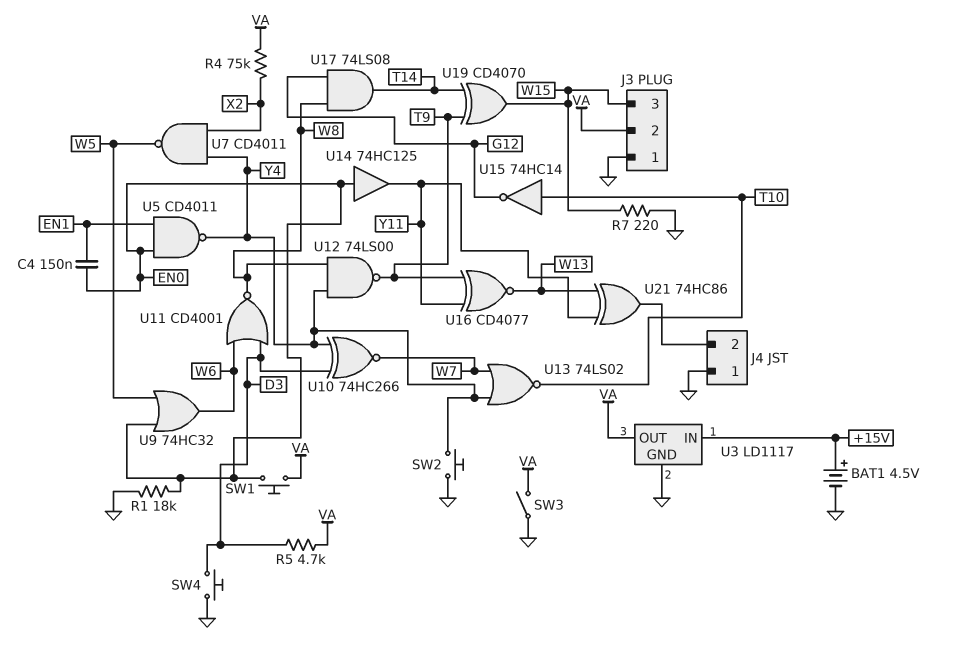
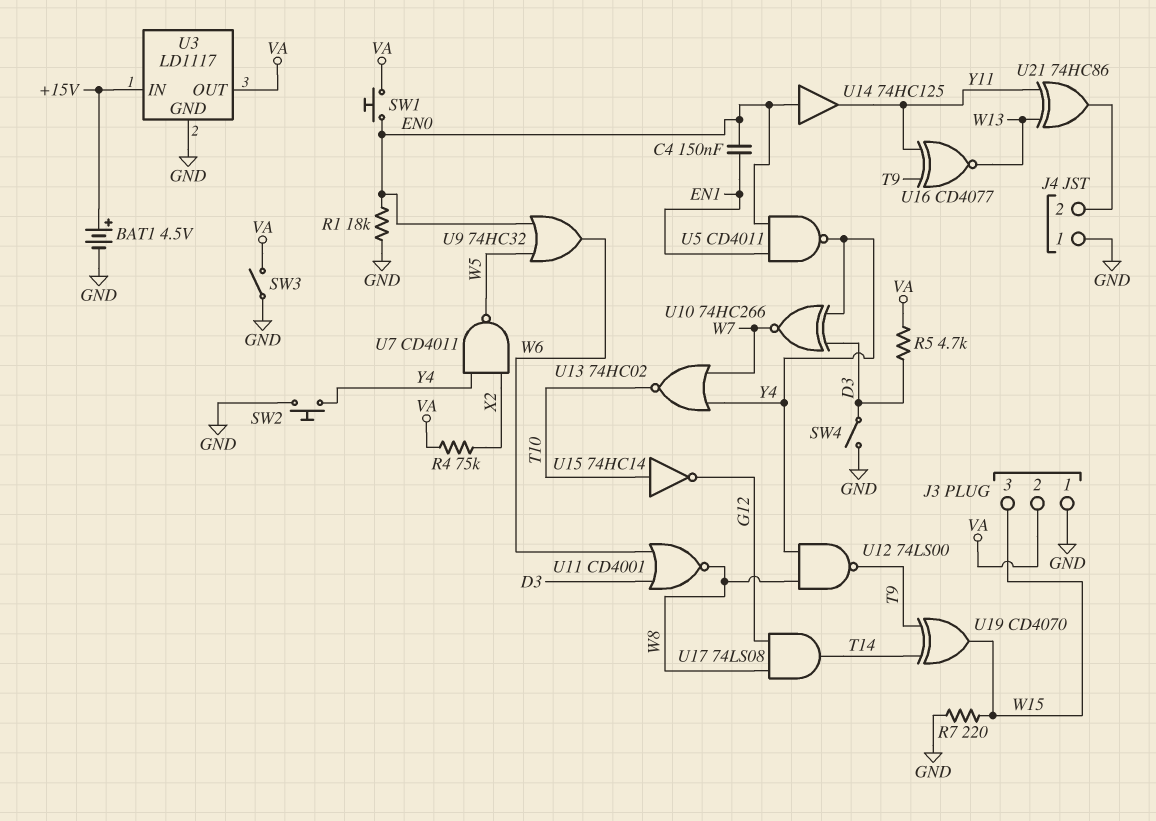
SW4: button (D3, GND) -> switch (D3, GND)
U13: NOR 74LS02 (in W7, in Y4, out T10) -> NOR 74HC02 (in W7, in Y4, out T10)

